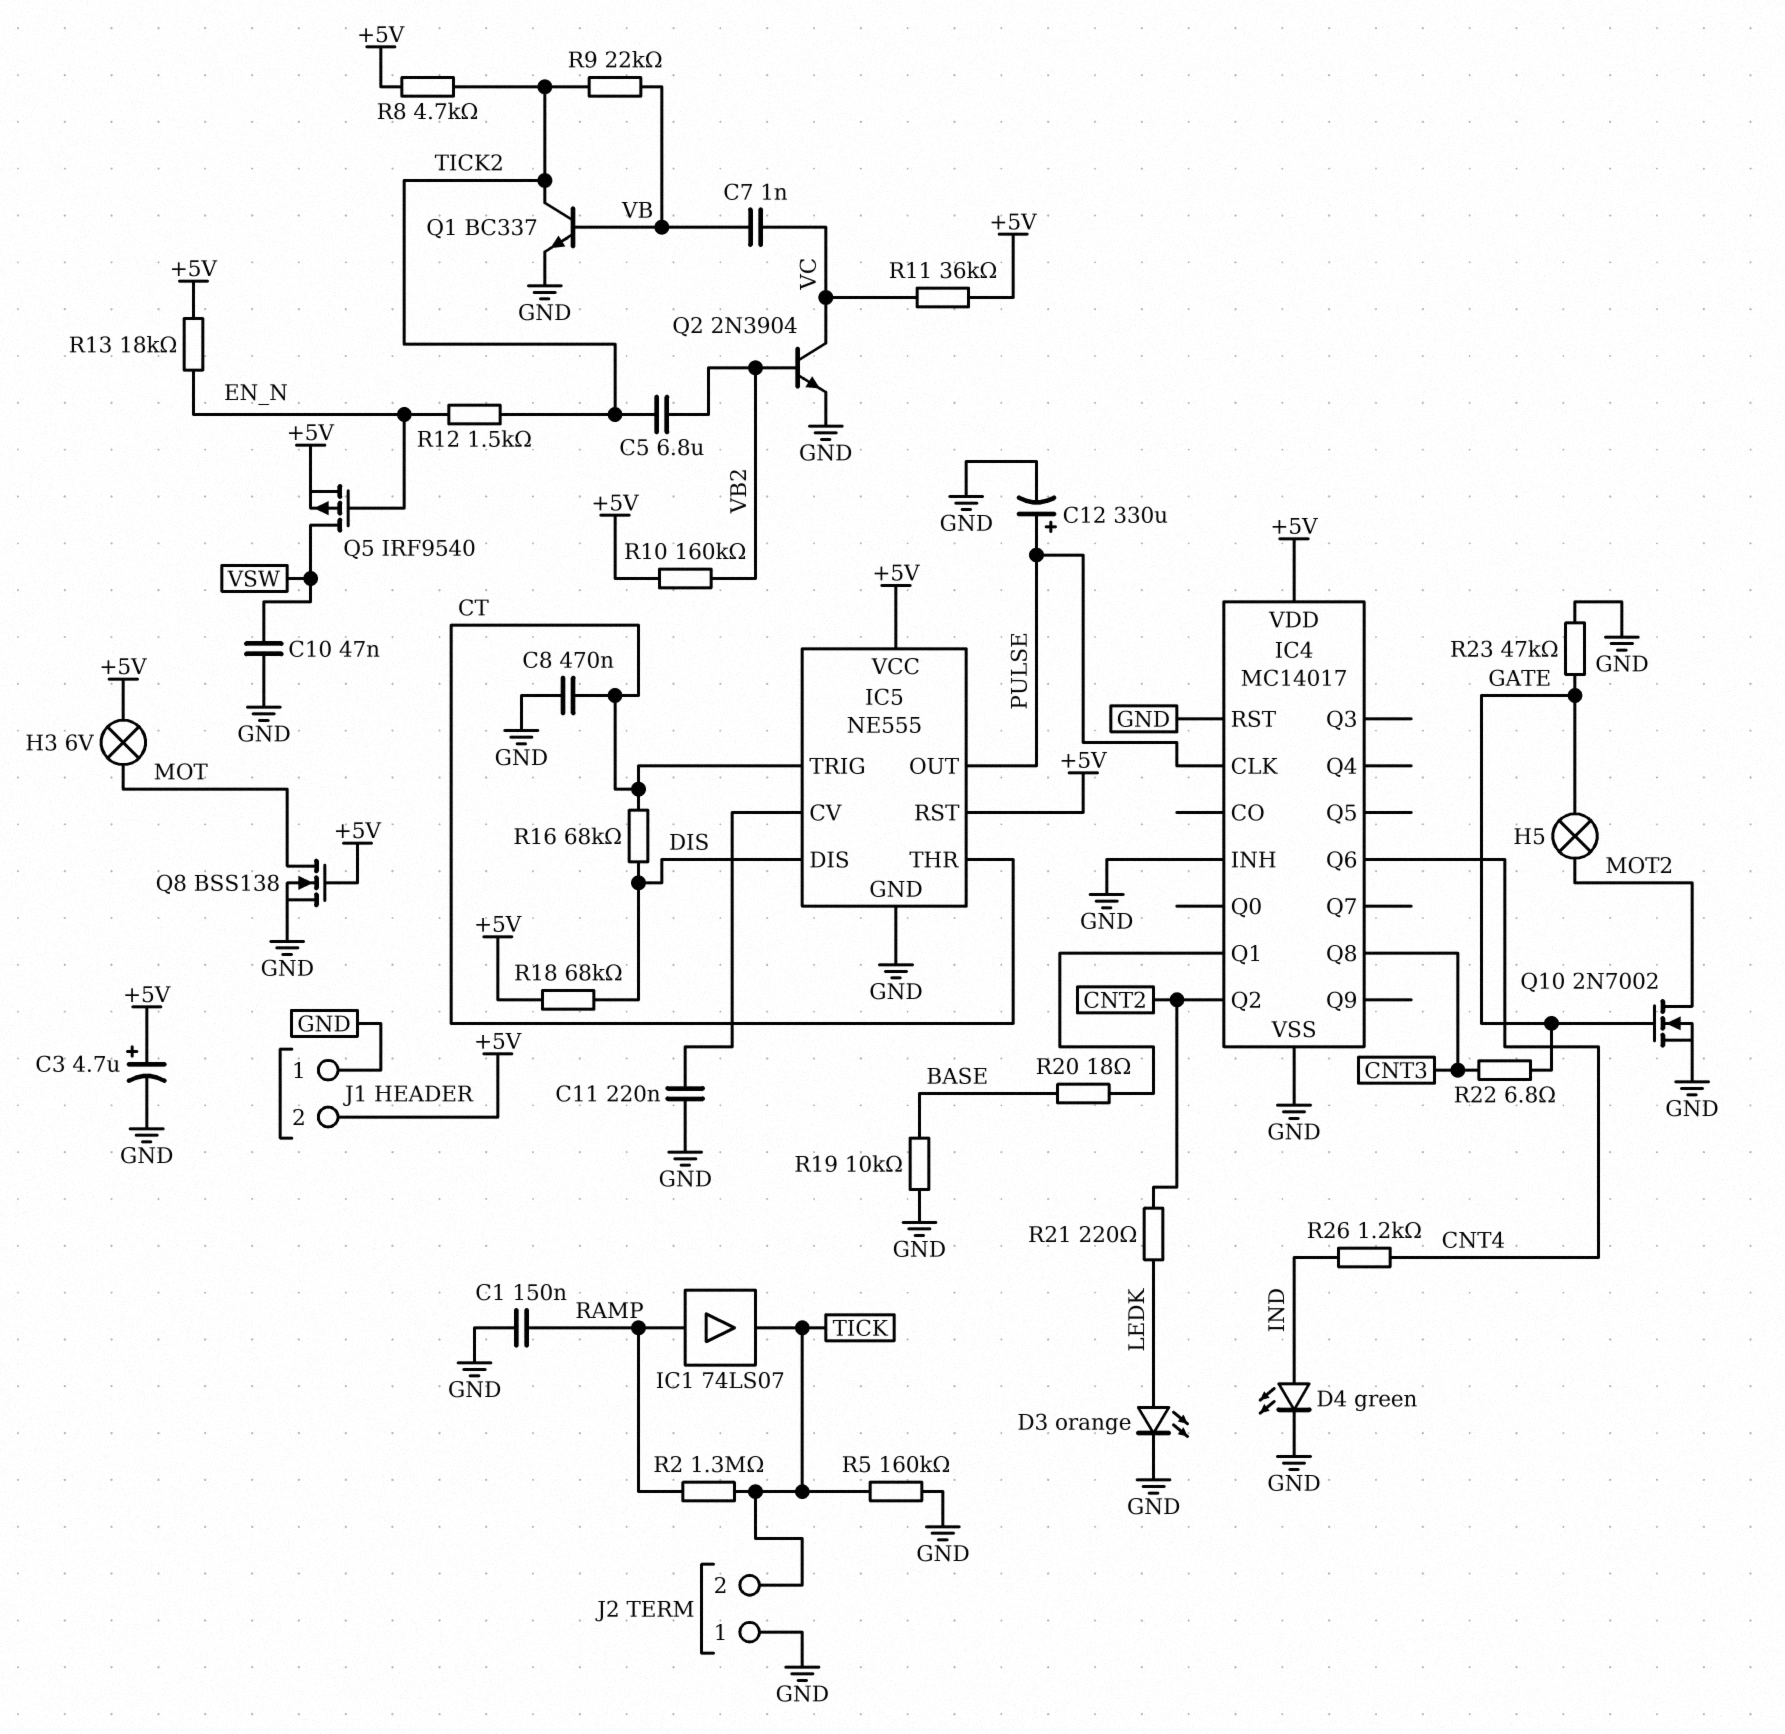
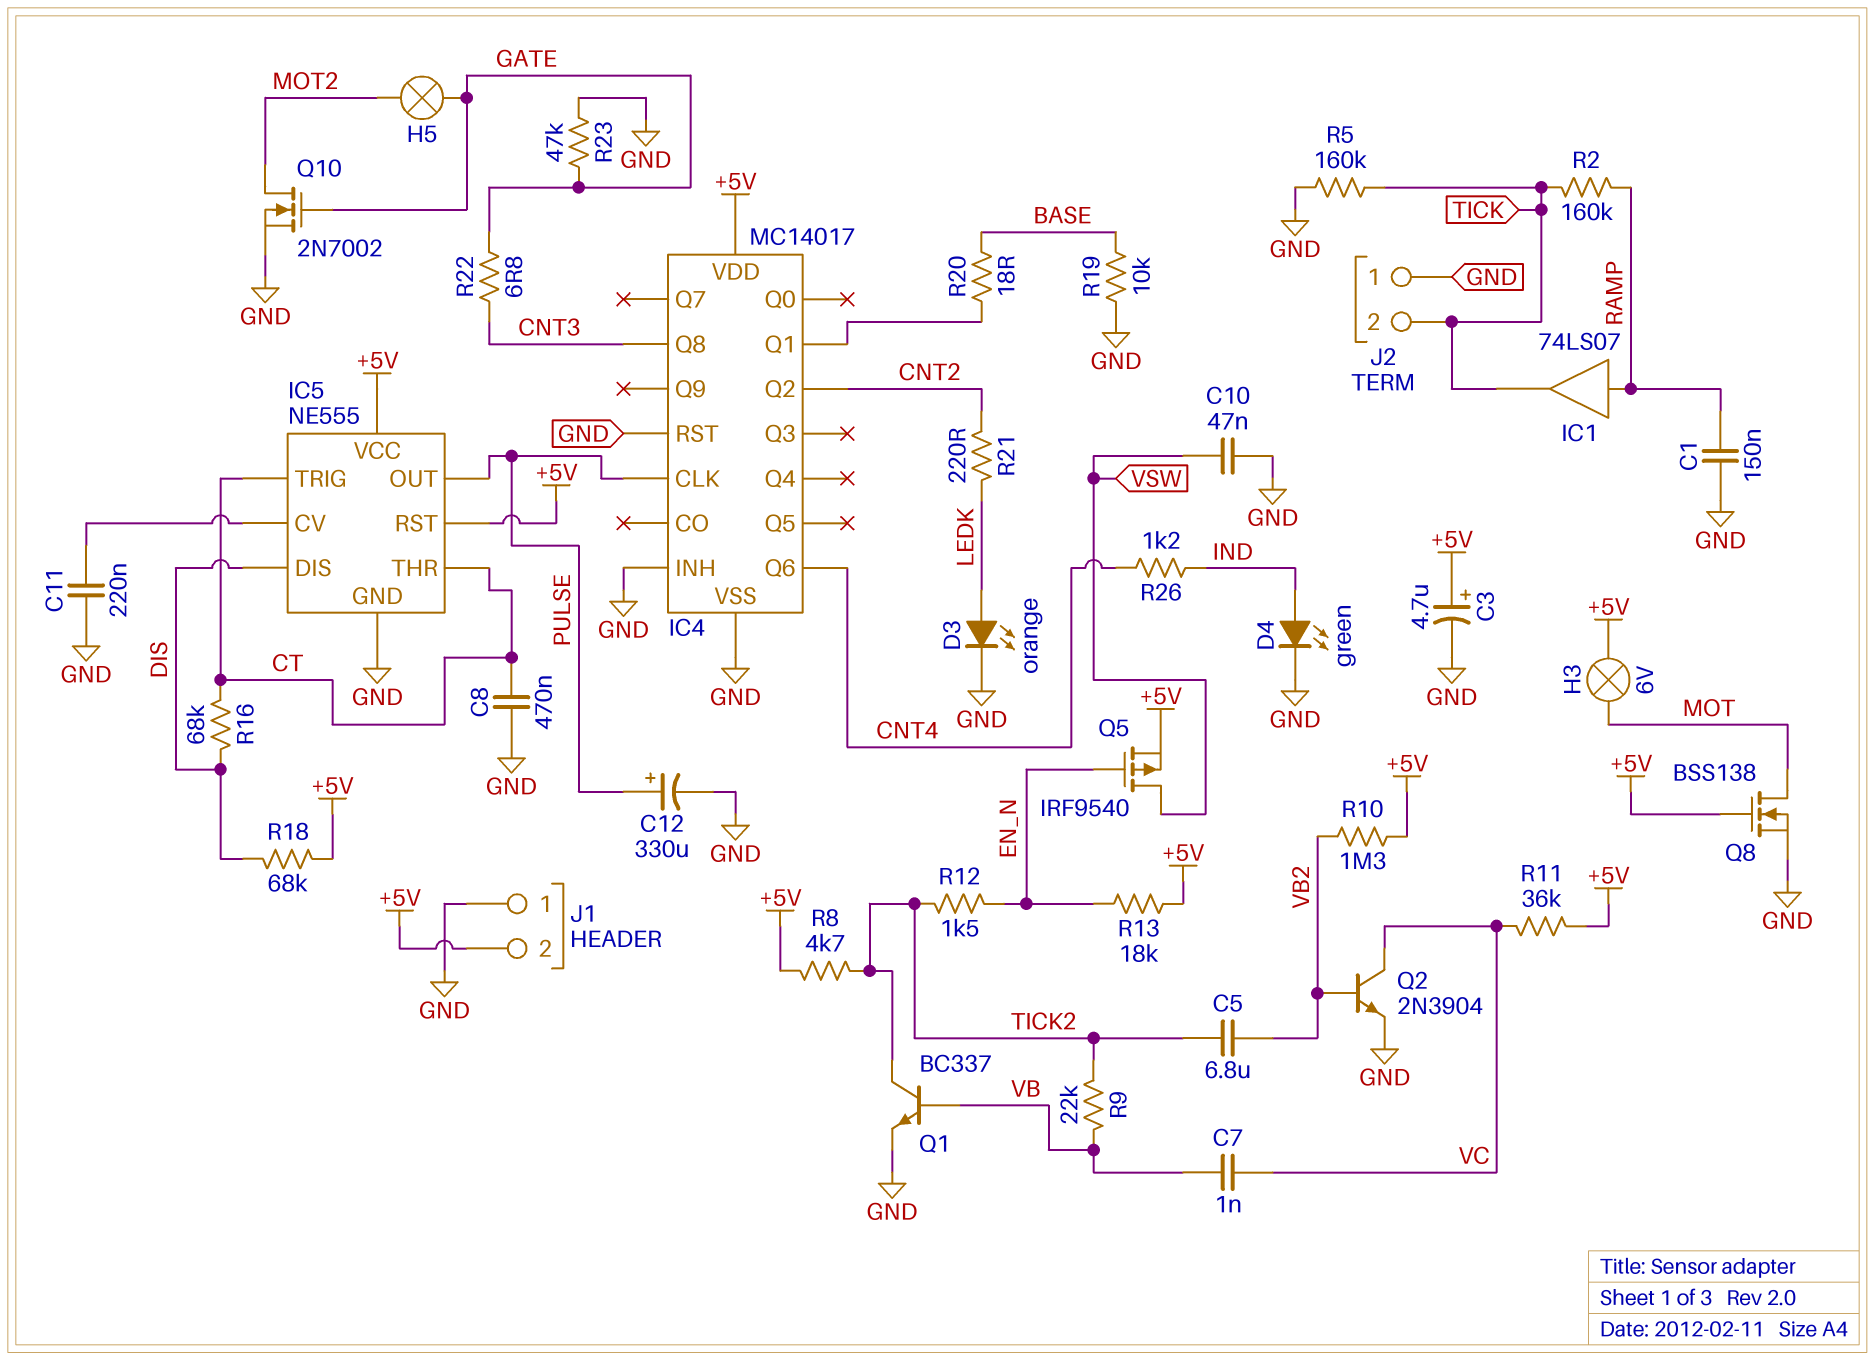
R2: 1.3M (RAMP, TICK) -> 160k (RAMP, TICK)
R10: 160k (+5V, VB2) -> 1.3M (+5V, VB2)

